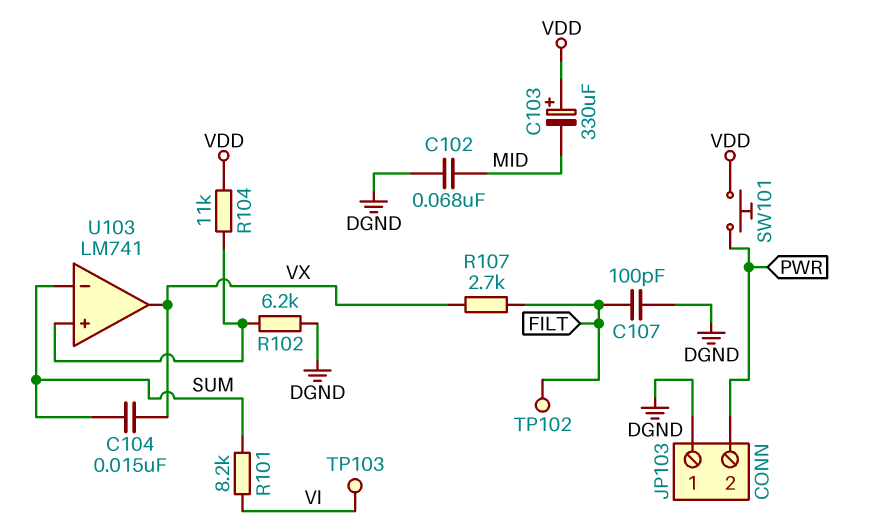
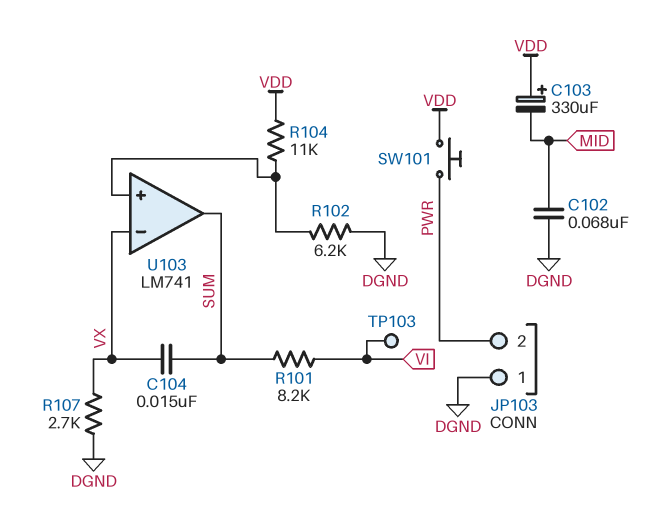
C107: 100pF (DGND, FILT) -> none
R107: 2.7k (FILT, VX) -> 2.7k (DGND, VX)
TP102: test point (FILT) -> none
U103 pin in-: SUM -> VX
U103 pin out: VX -> SUM

